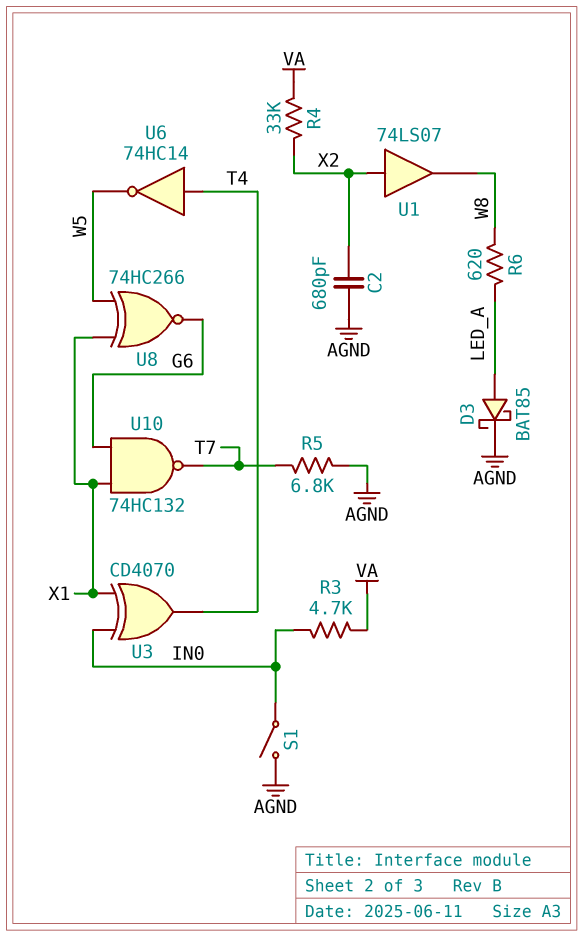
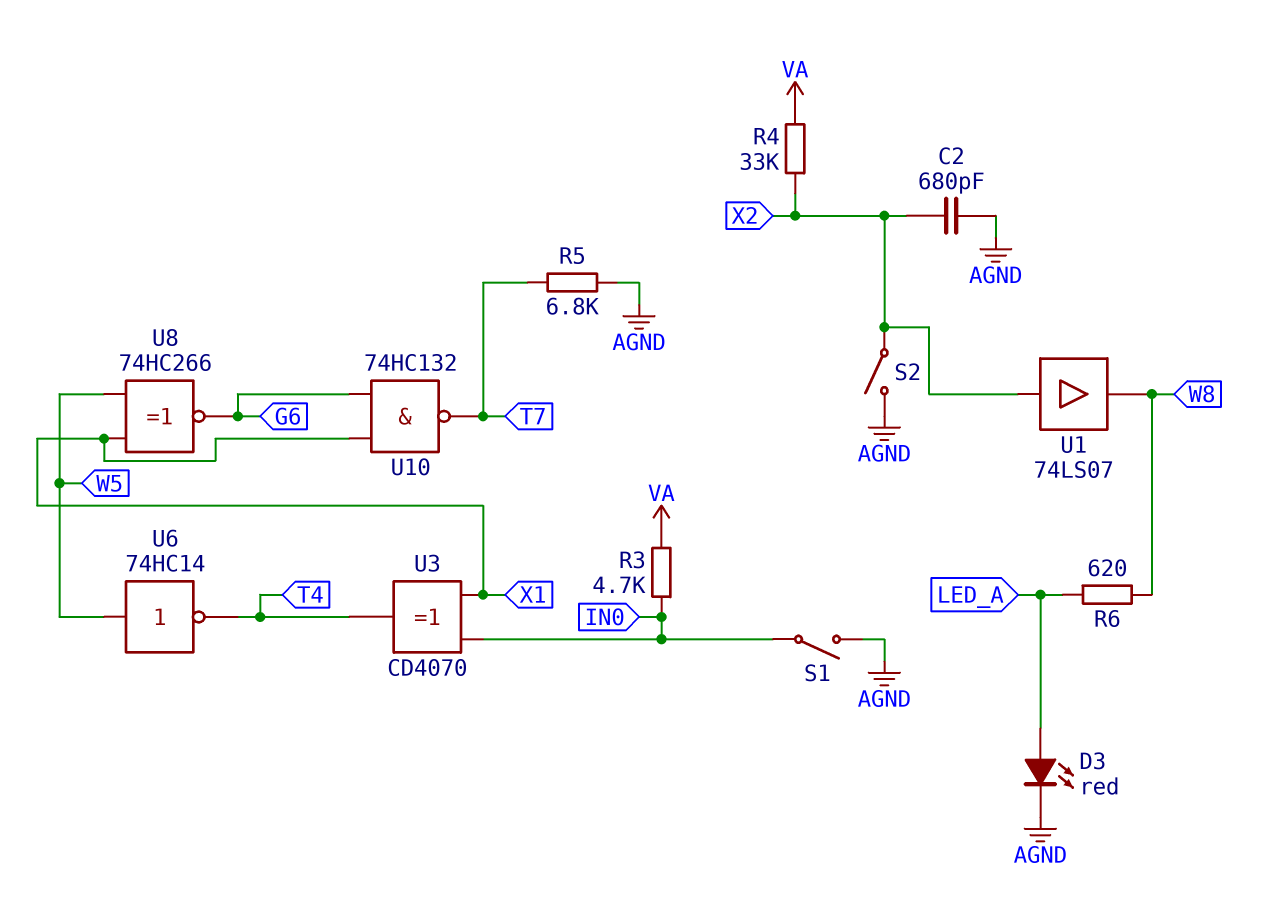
D3: schottky BAT85 (A LED_A, K AGND) -> LED red (A LED_A, K AGND)
S2: none -> switch (AGND, X2)
U6: NOT 74HC14 (in T4, out W5) -> NOT 74HC14 (in W5, out T4)

